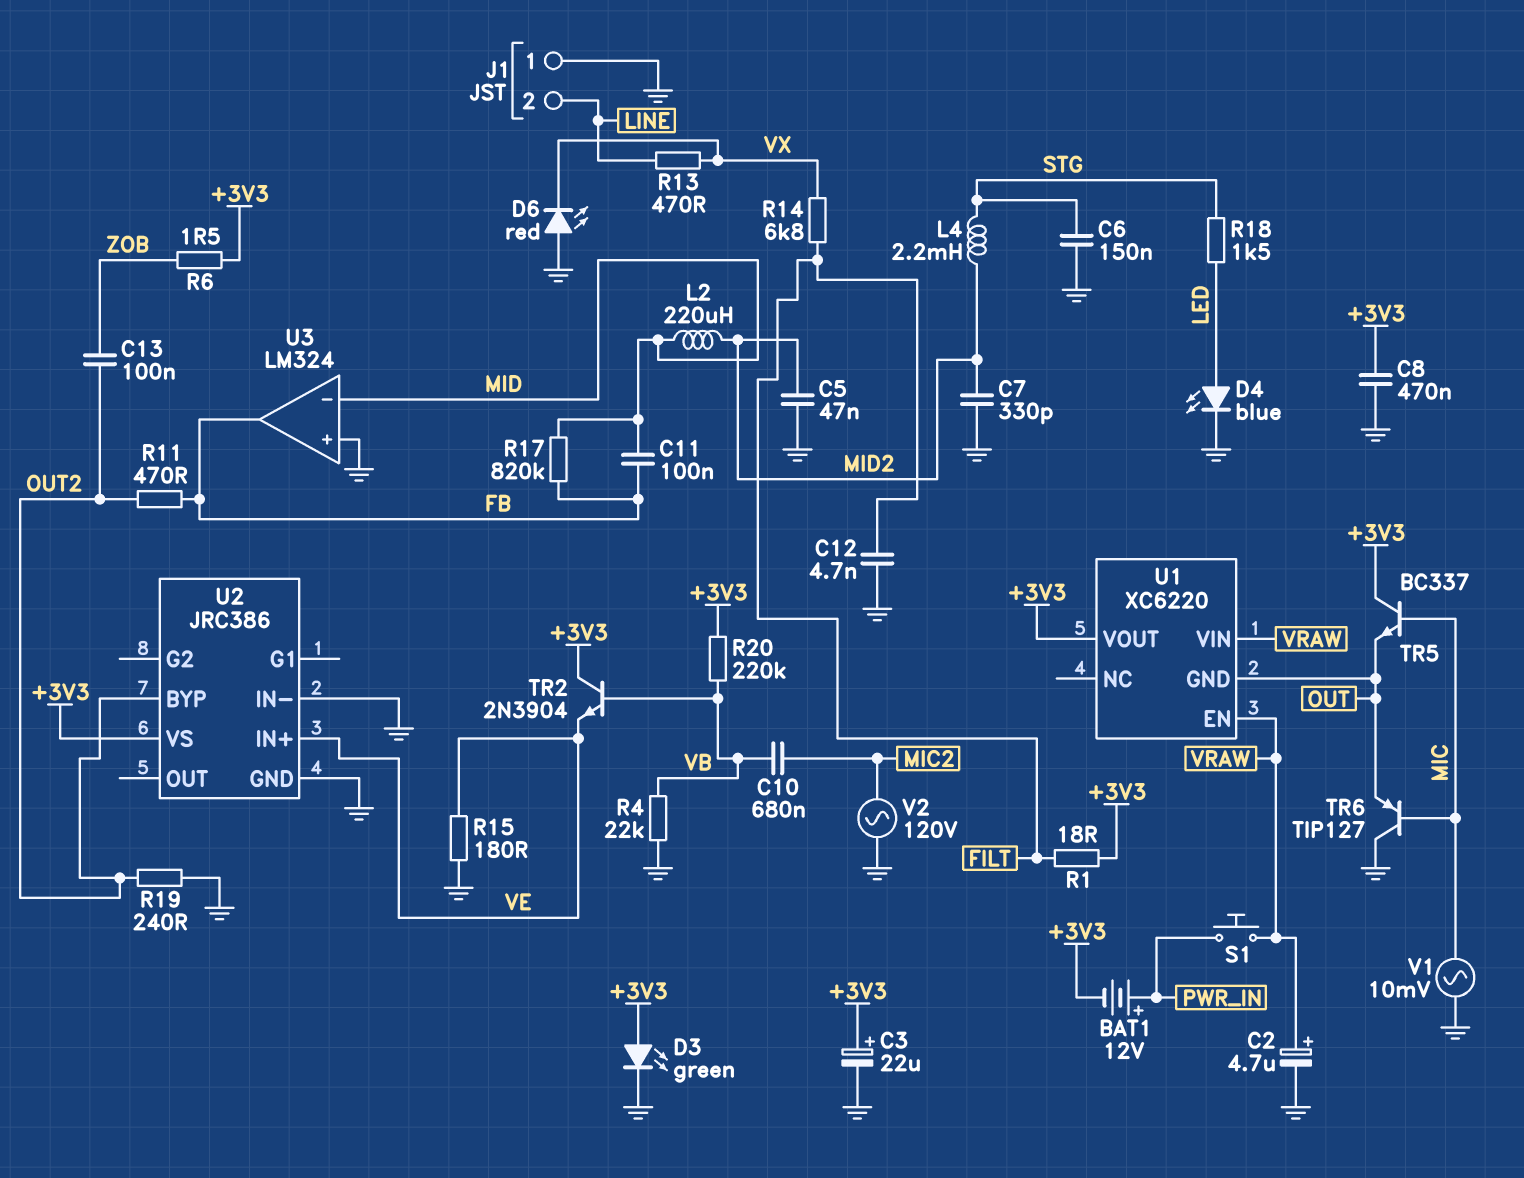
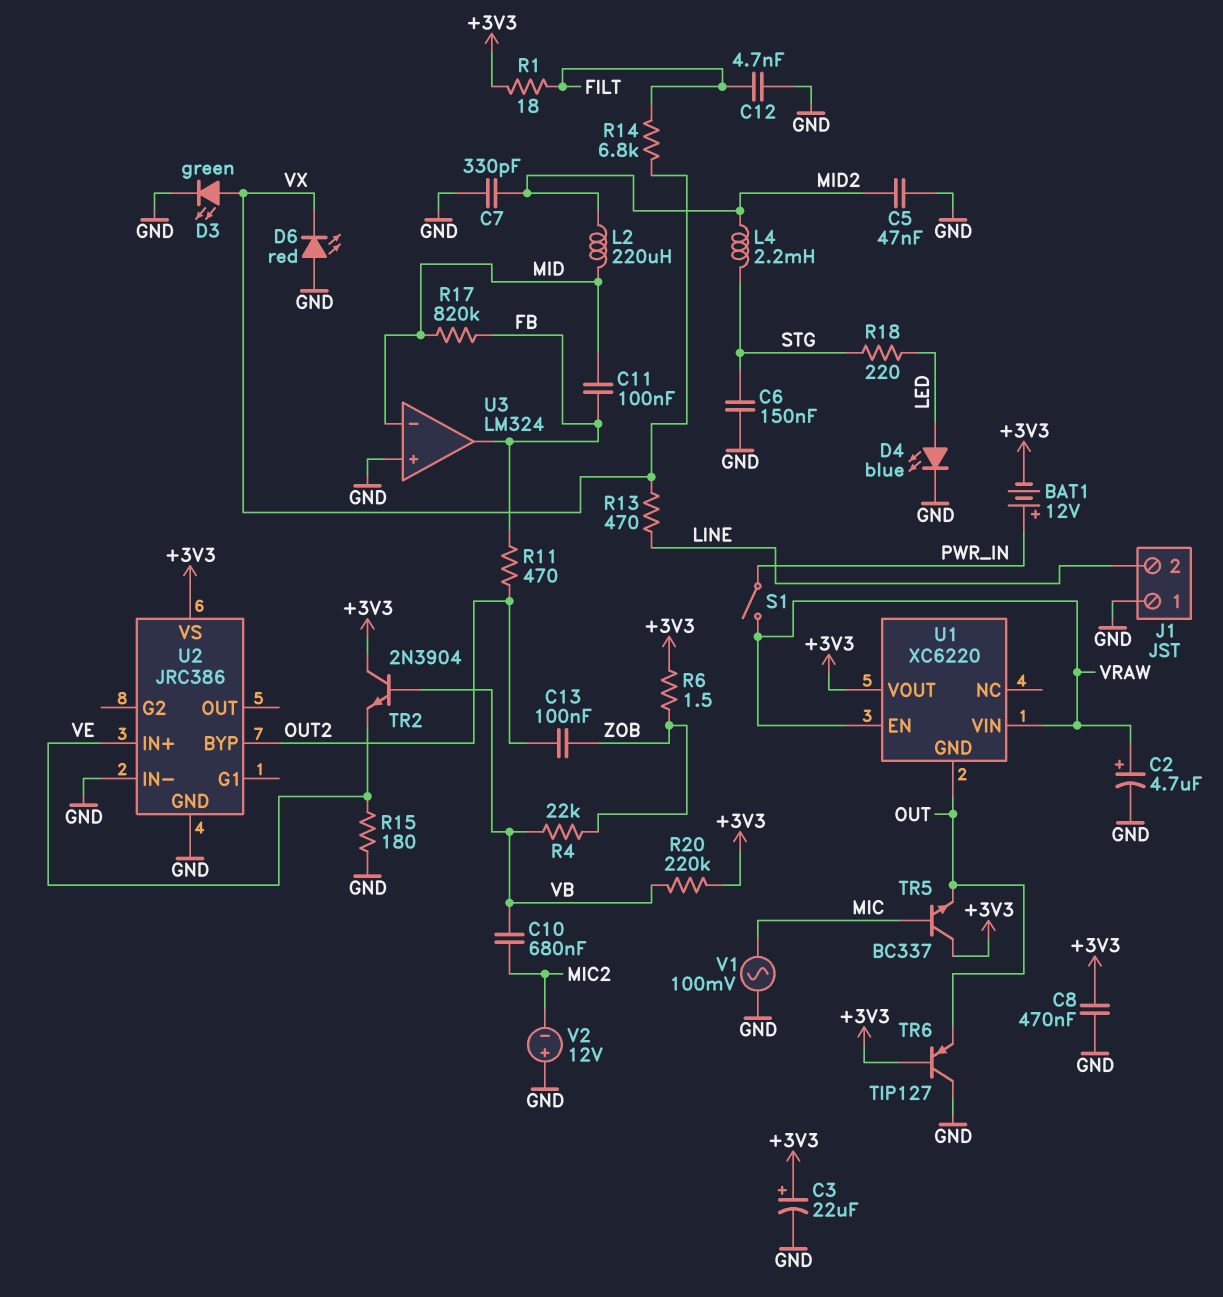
D3: LED green (A +3V3, K GND) -> LED green (A VX, K GND)
R4: 22k (GND, VB) -> 22k (VB, ZOB)
R18: 1.5k (LED, STG) -> 220 (LED, STG)
R19: 240 (GND, OUT2) -> none
S1: button (PWR_IN, VRAW) -> switch (PWR_IN, VRAW)
TR6: PNP TIP127 (B MIC, C GND, E OUT) -> PNP TIP127 (B +3V3, C GND, E OUT)
V1: AC 10mV (GND, MIC) -> AC 100mV (GND, MIC)
V2: AC 120V (GND, MIC2) -> 12V (plus GND, minus MIC2)

